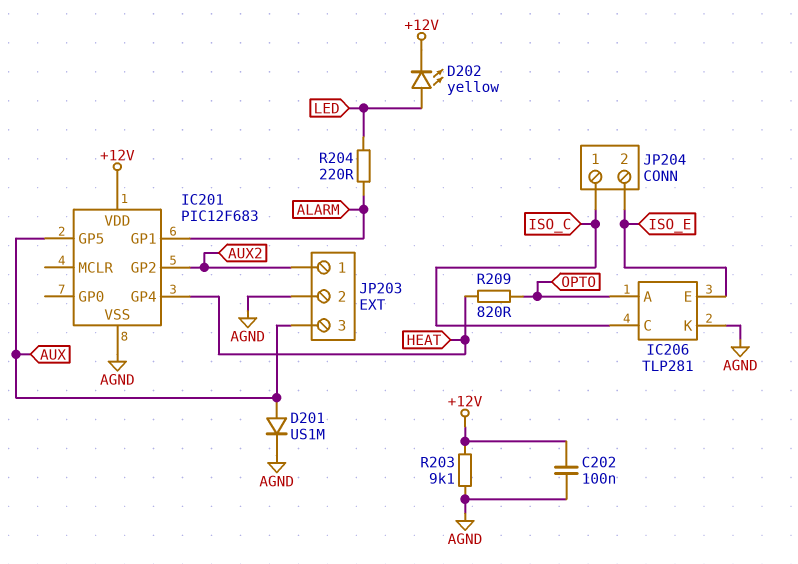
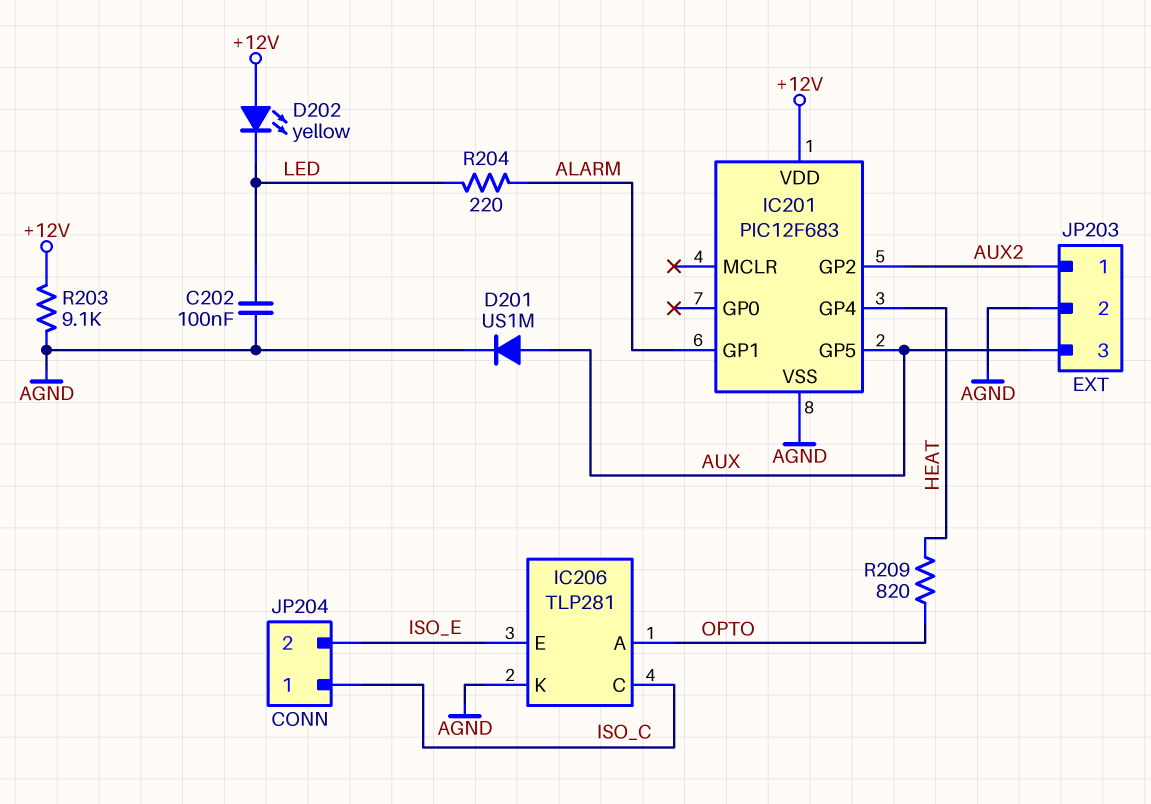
C202: 100nF (+12V, AGND) -> 100nF (AGND, LED)
D202: LED yellow (A LED, K +12V) -> LED yellow (A +12V, K LED)

